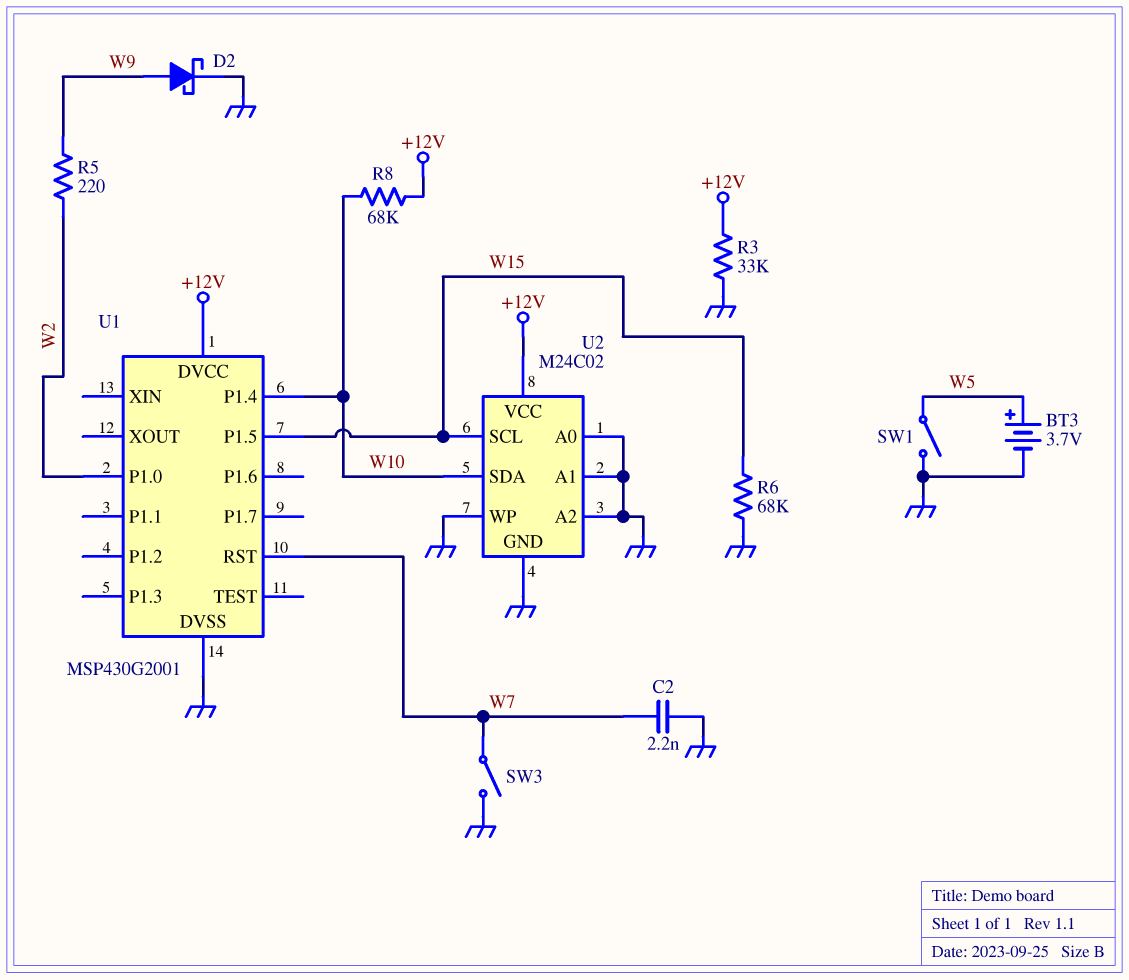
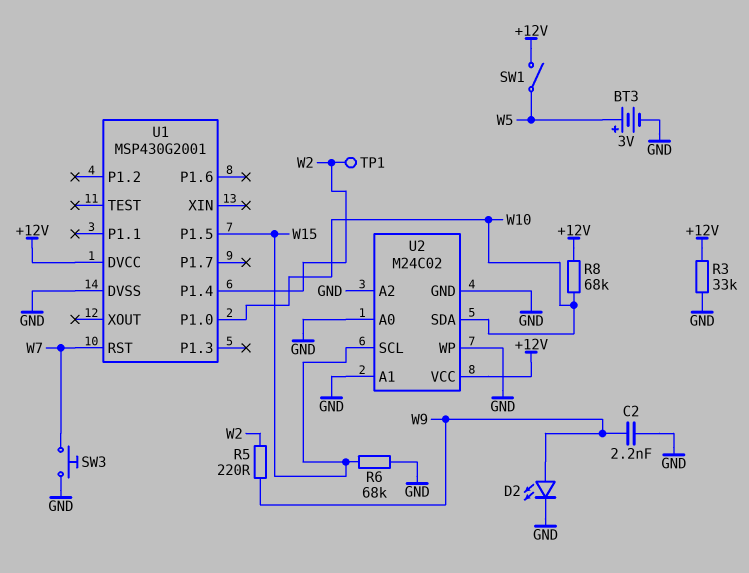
BT3: 3.7V (plus W5, minus GND) -> 3V (plus W5, minus GND)
C2: 2.2nF (GND, W7) -> 2.2nF (GND, W9)
D2: schottky (A W9, K GND) -> LED (A W9, K GND)
SW1: switch (GND, W5) -> switch (+12V, W5)
SW3: switch (GND, W7) -> button (GND, W7)
TP1: none -> test point (W2)
U1 pin P1.0: W2 -> W10
U1 pin P1.4: W10 -> W2

